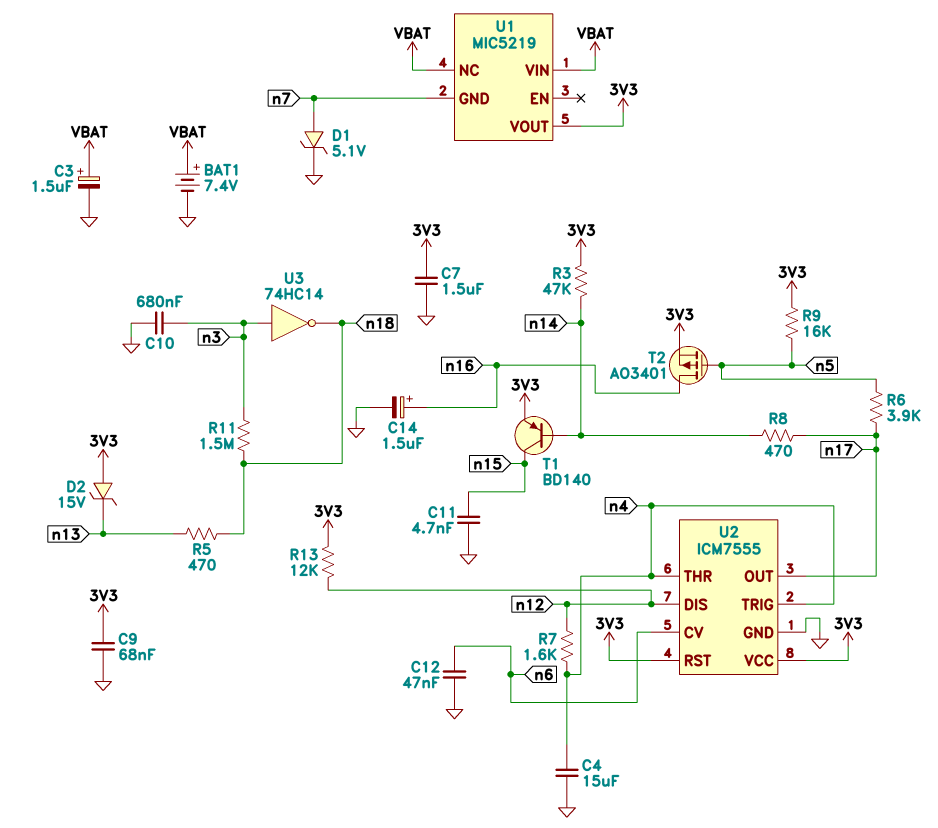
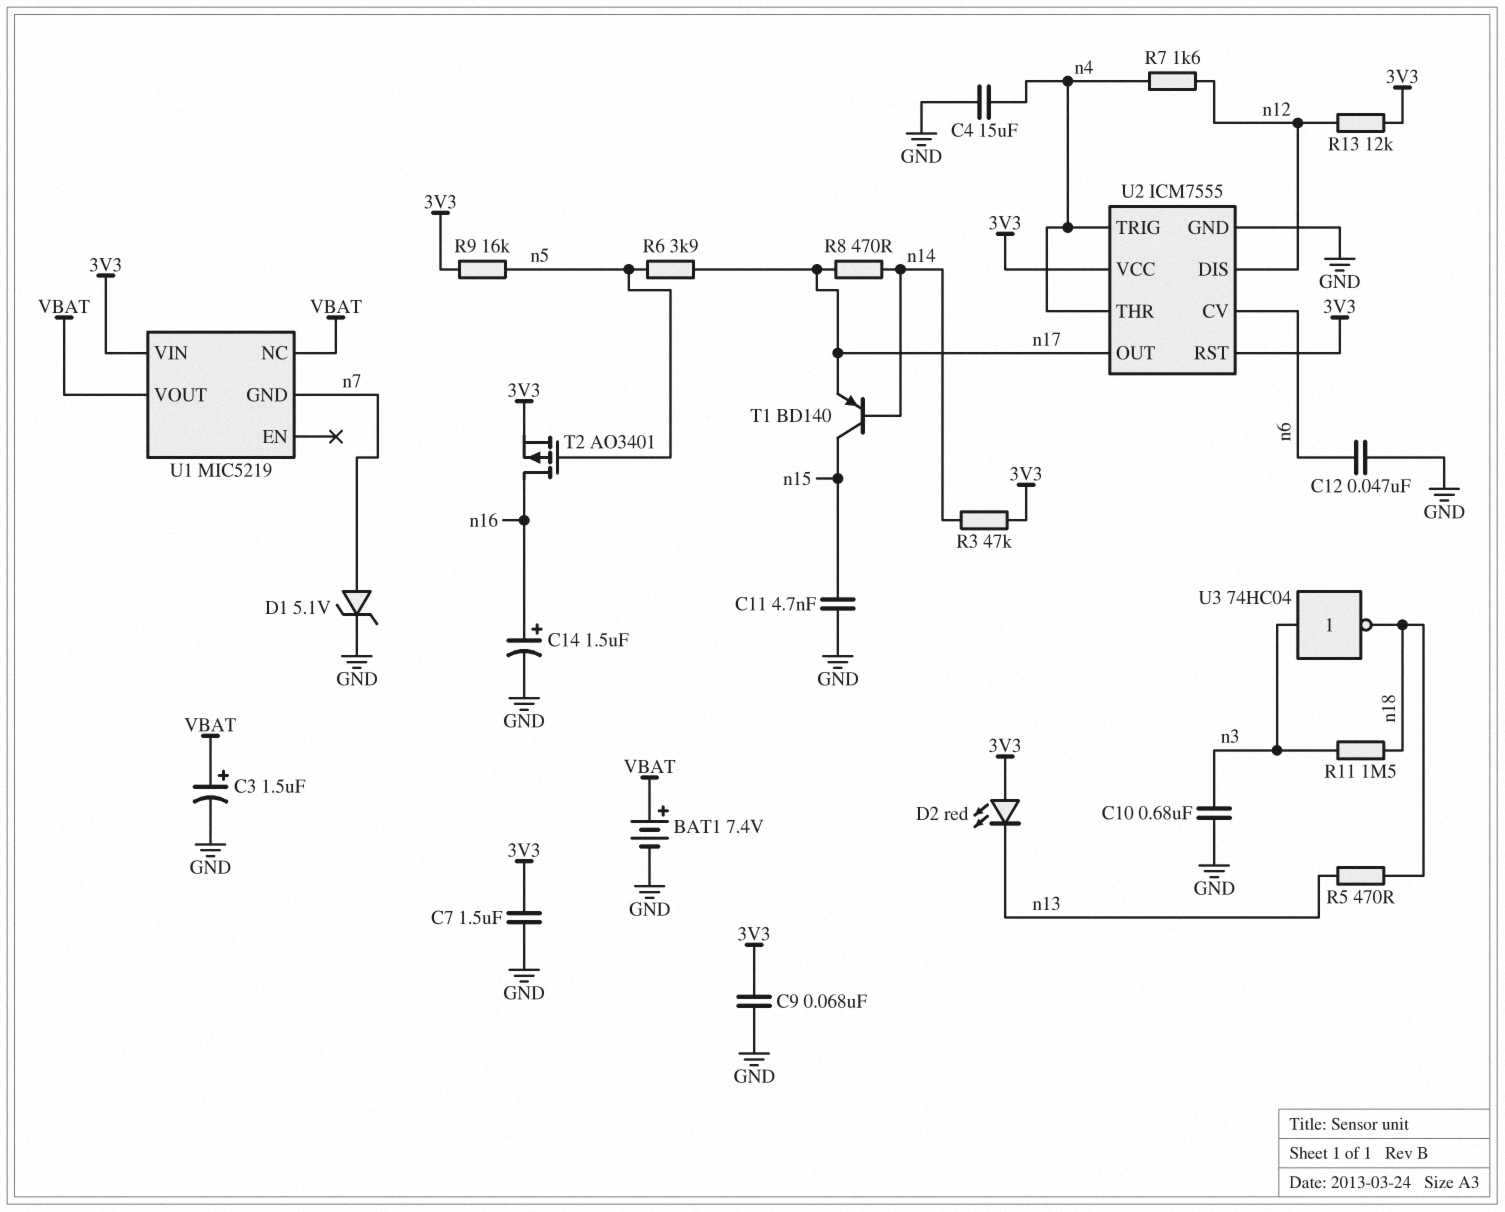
D2: zener 15V (A 3V3, K n13) -> LED red (A 3V3, K n13)
T1: PNP BD140 (B n14, C n15, E 3V3) -> PNP BD140 (B n14, C n15, E n17)
U1 pin VIN: VBAT -> 3V3
U1 pin VOUT: 3V3 -> VBAT
U3: NOT 74HC14 (in n3, out n18) -> NOT 74HC04 (in n3, out n18)

